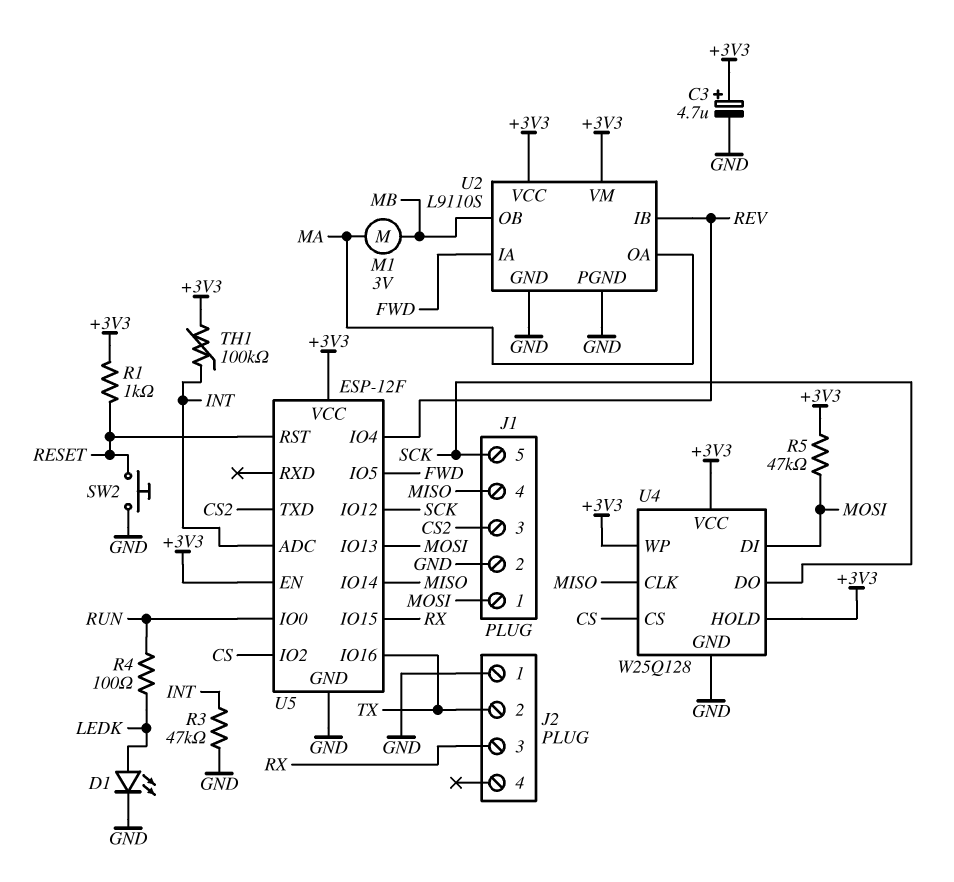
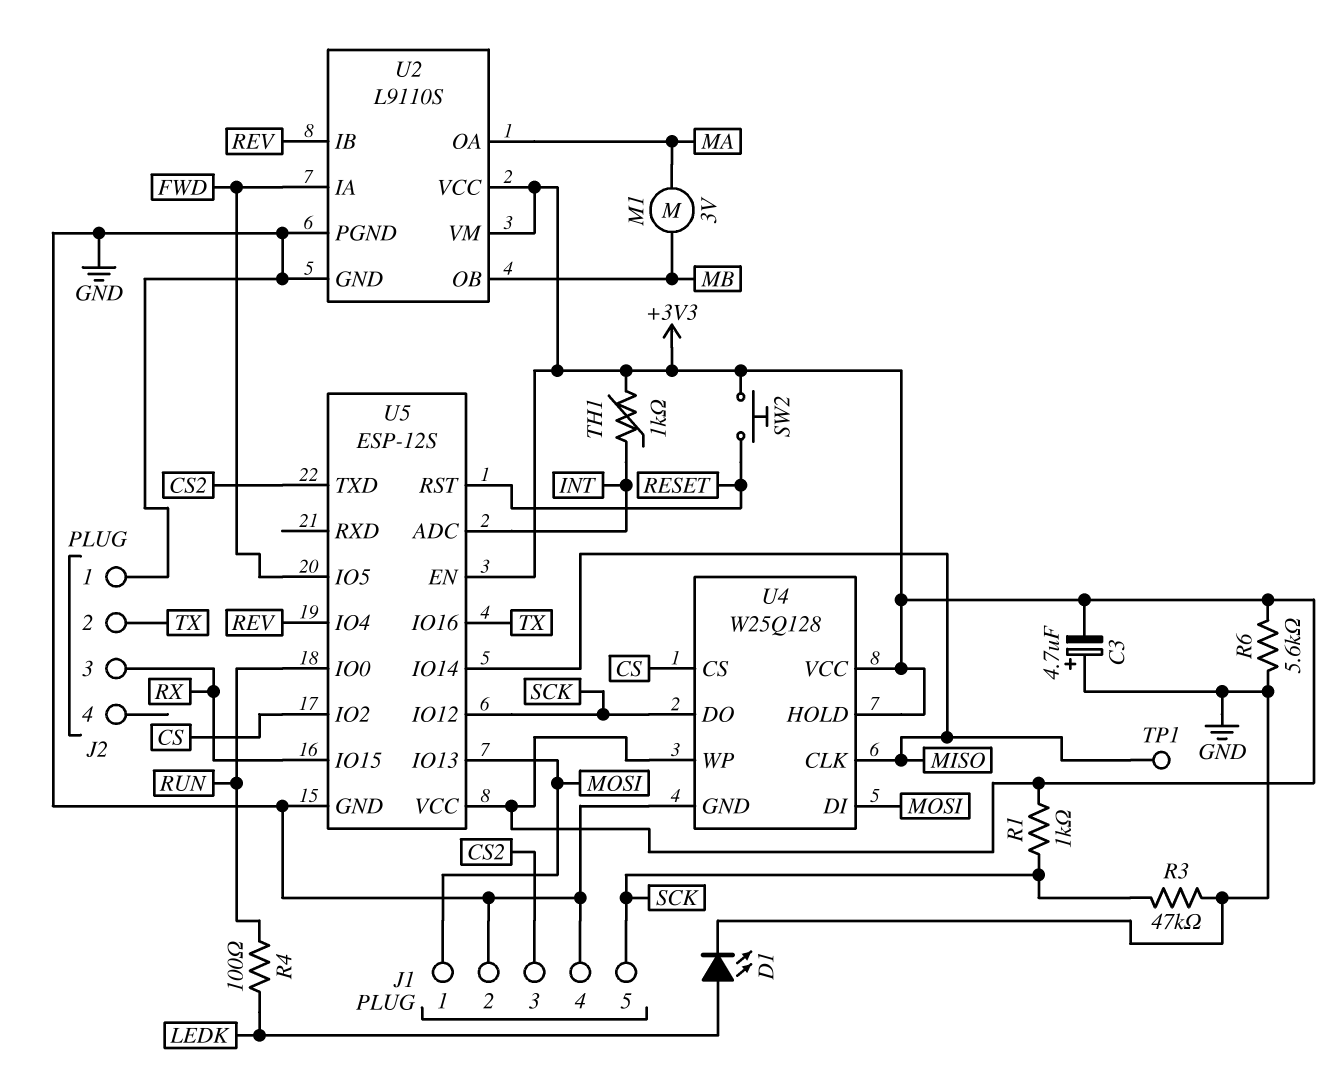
C3: 4.7uF (plus +3V3, minus GND) -> 4.7uF (plus GND, minus +3V3)
J1 pin 4: MISO -> GND
R1: 1k (+3V3, RESET) -> 1k (+3V3, SCK)
R3: 47k (GND, INT) -> 47k (GND, SCK)
R5: 47k (+3V3, MOSI) -> none
R6: none -> 5.6k (+3V3, GND)
SW2: button (GND, RESET) -> button (+3V3, RESET)
TH1: 100k (+3V3, INT) -> 1k (+3V3, INT)
TP1: none -> test point (MISO)
U5: ESP-12F -> ESP-12S

